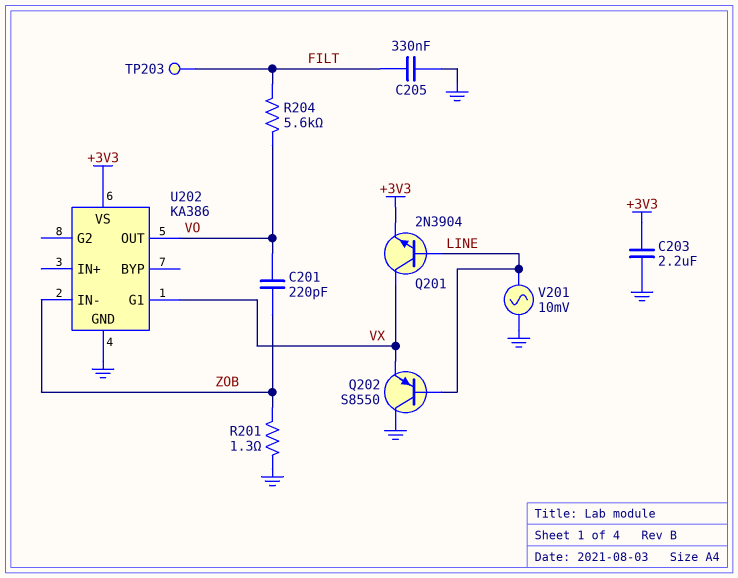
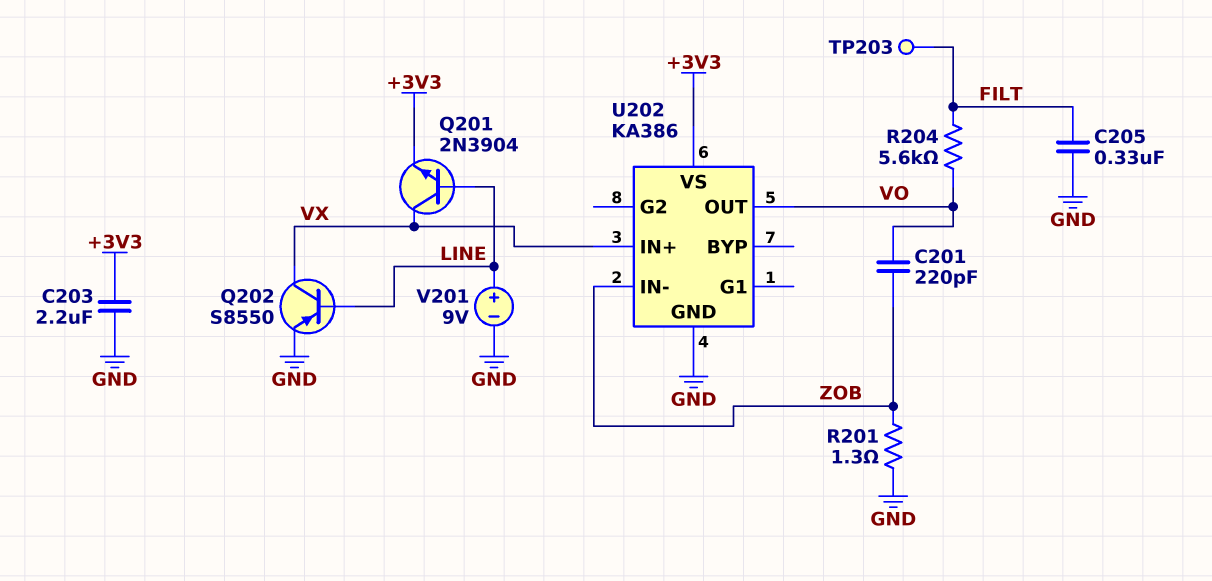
Q202: PNP S8550 (B LINE, C GND, E VX) -> PNP S8550 (B LINE, C VX, E GND)
U202 pin G1: VX -> none
U202 pin IN+: none -> VX
V201: AC 10mV (GND, LINE) -> 9V (plus LINE, minus GND)

